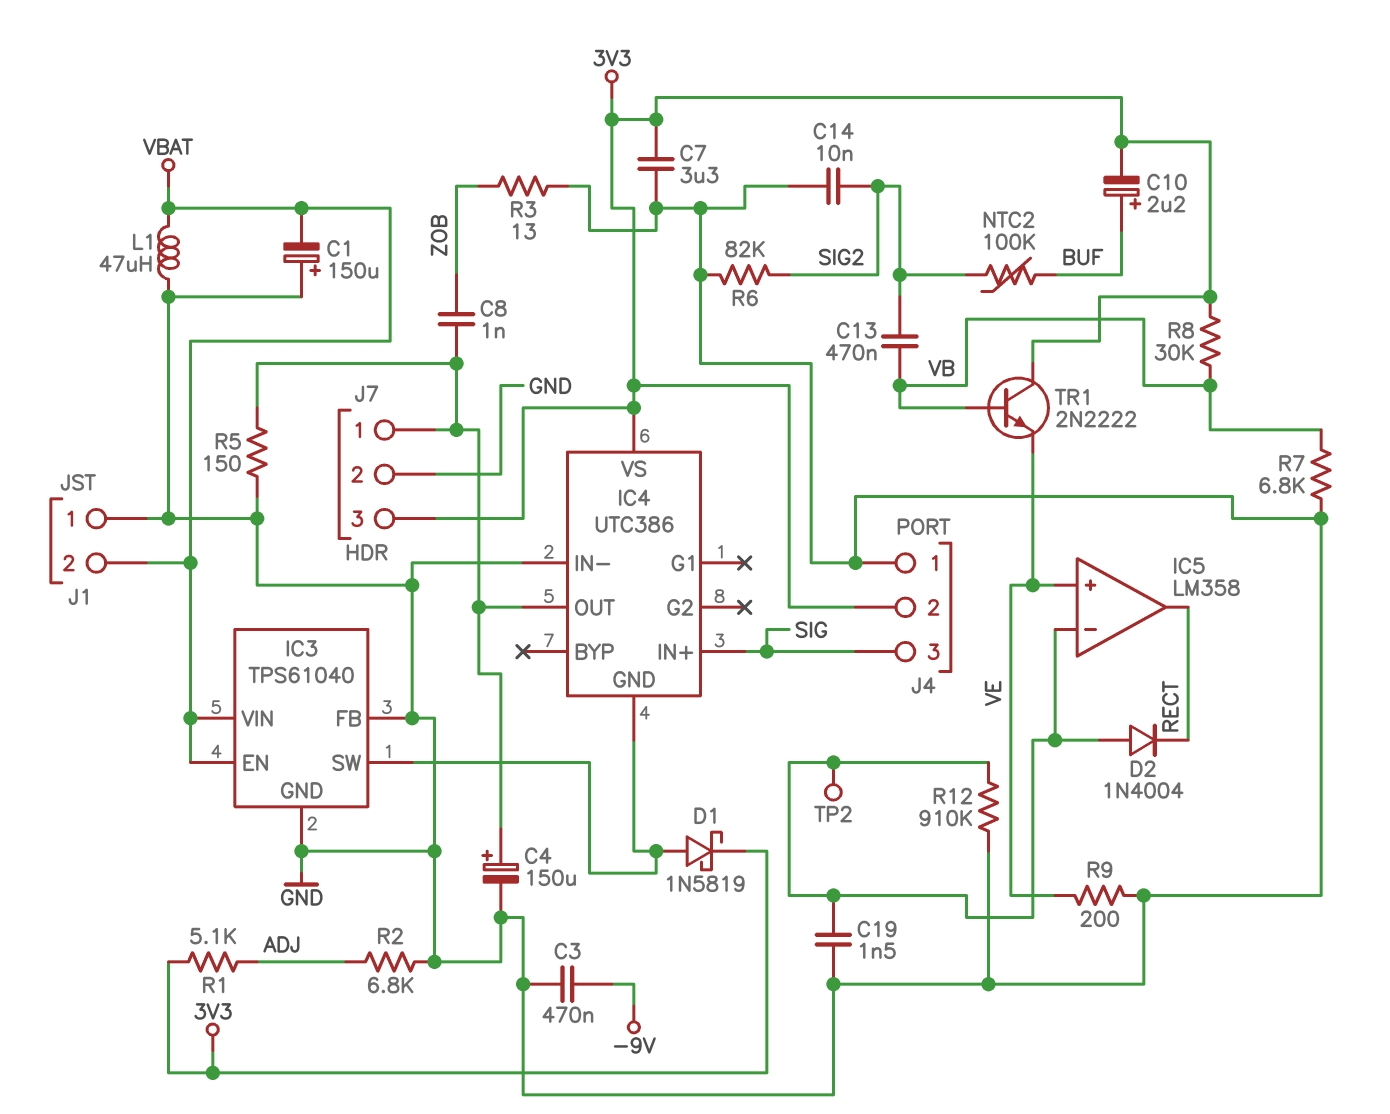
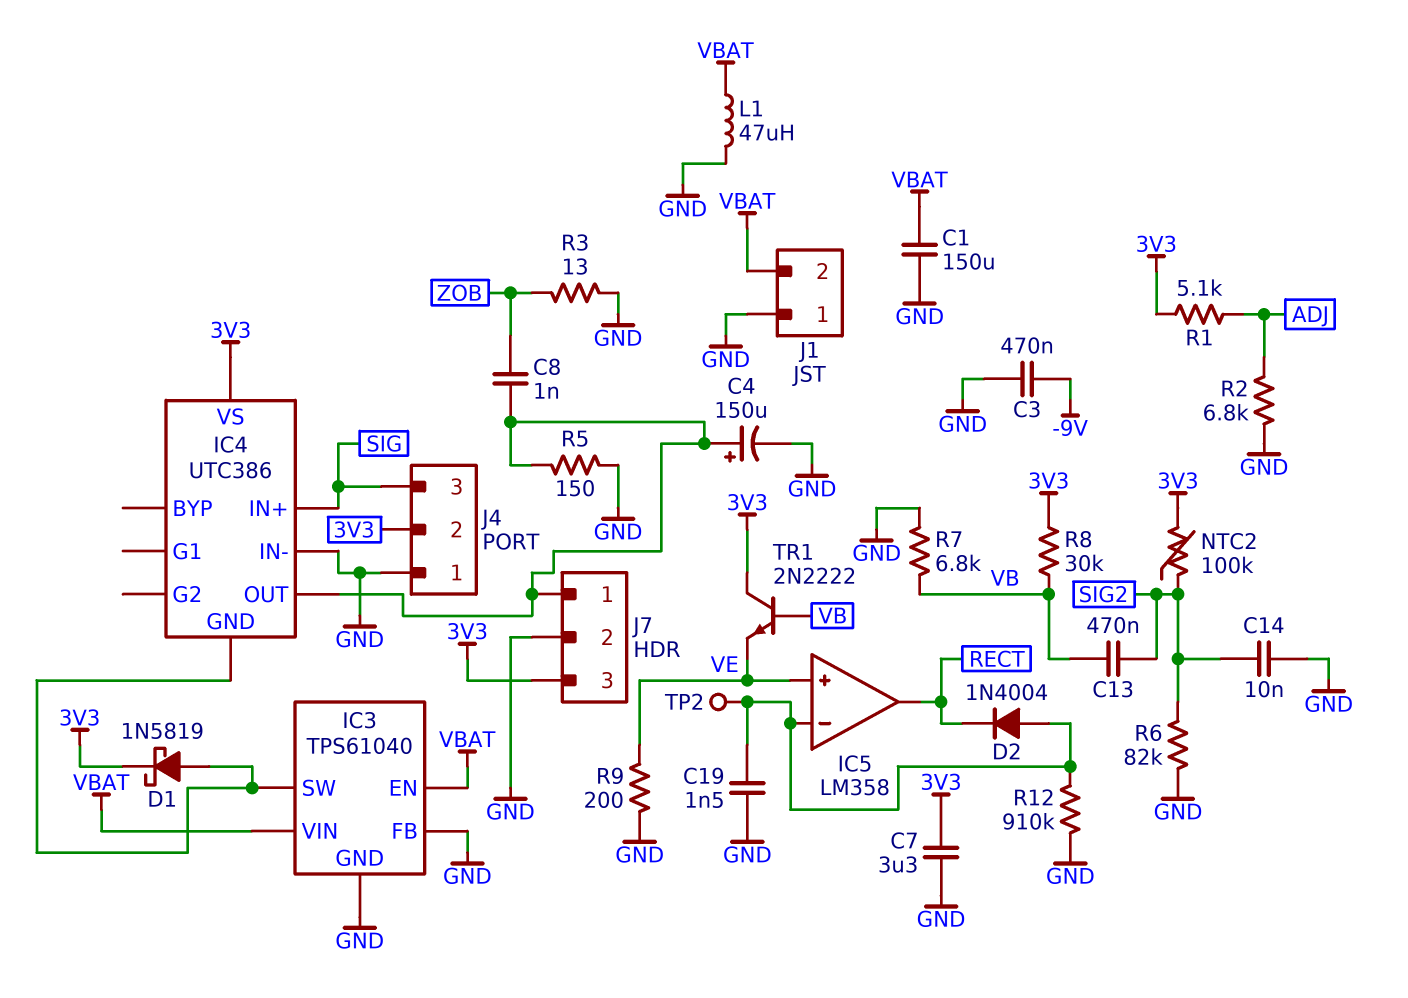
C1: 150uF (plus GND, minus VBAT) -> 150uF (GND, VBAT)
C10: 2.2uF (plus BUF, minus 3V3) -> none
NTC2: 100k (BUF, SIG2) -> 100k (3V3, SIG2)

